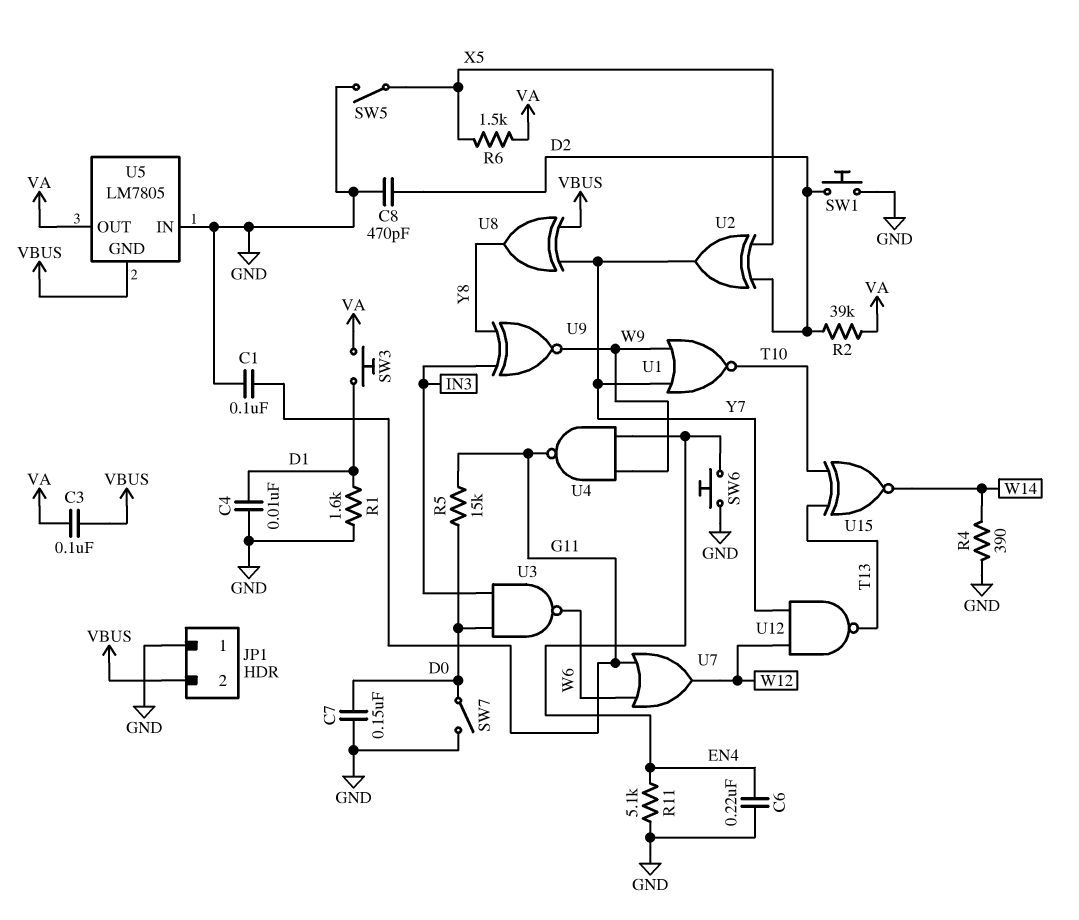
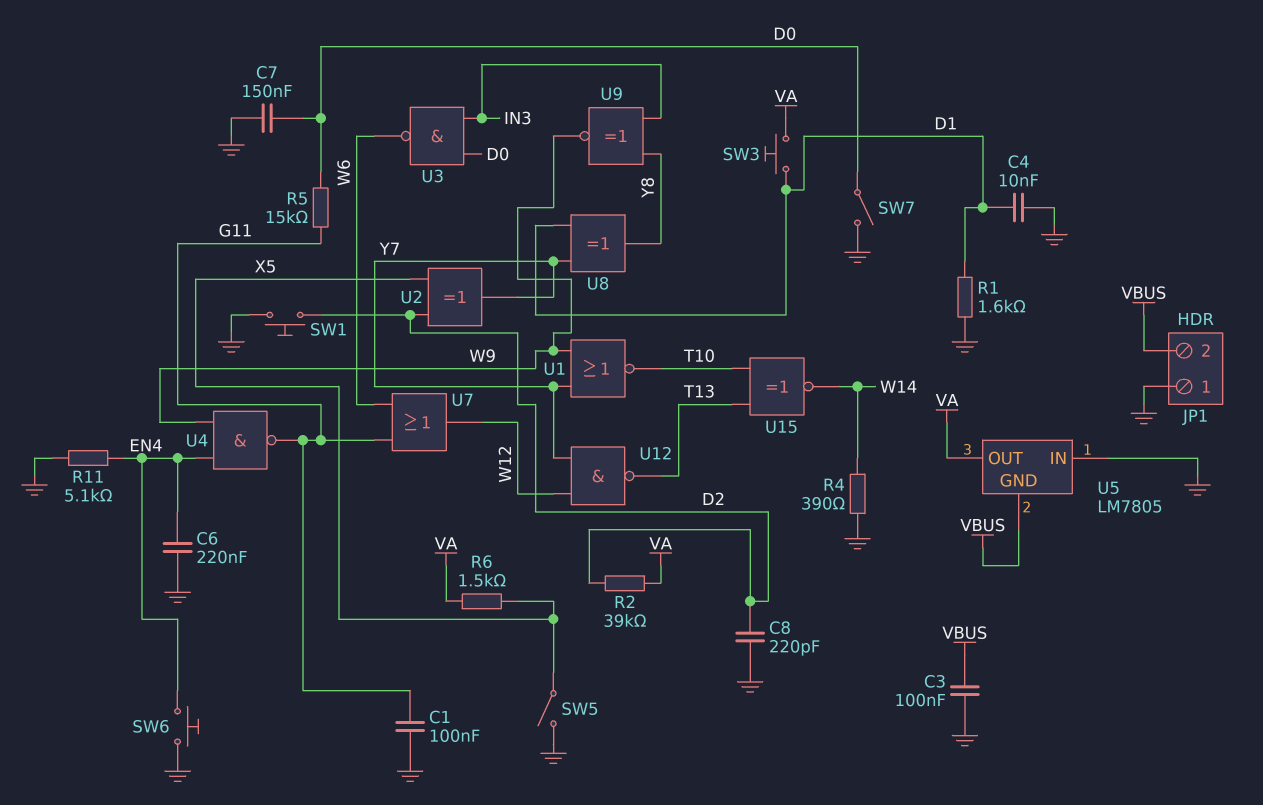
C3: 100nF (VA, VBUS) -> 100nF (GND, VBUS)
C8: 470pF (D2, GND) -> 220pF (D2, GND)
U8: XOR (in VBUS, in Y7, out Y8) -> XOR (in D1, in Y7, out Y8)

